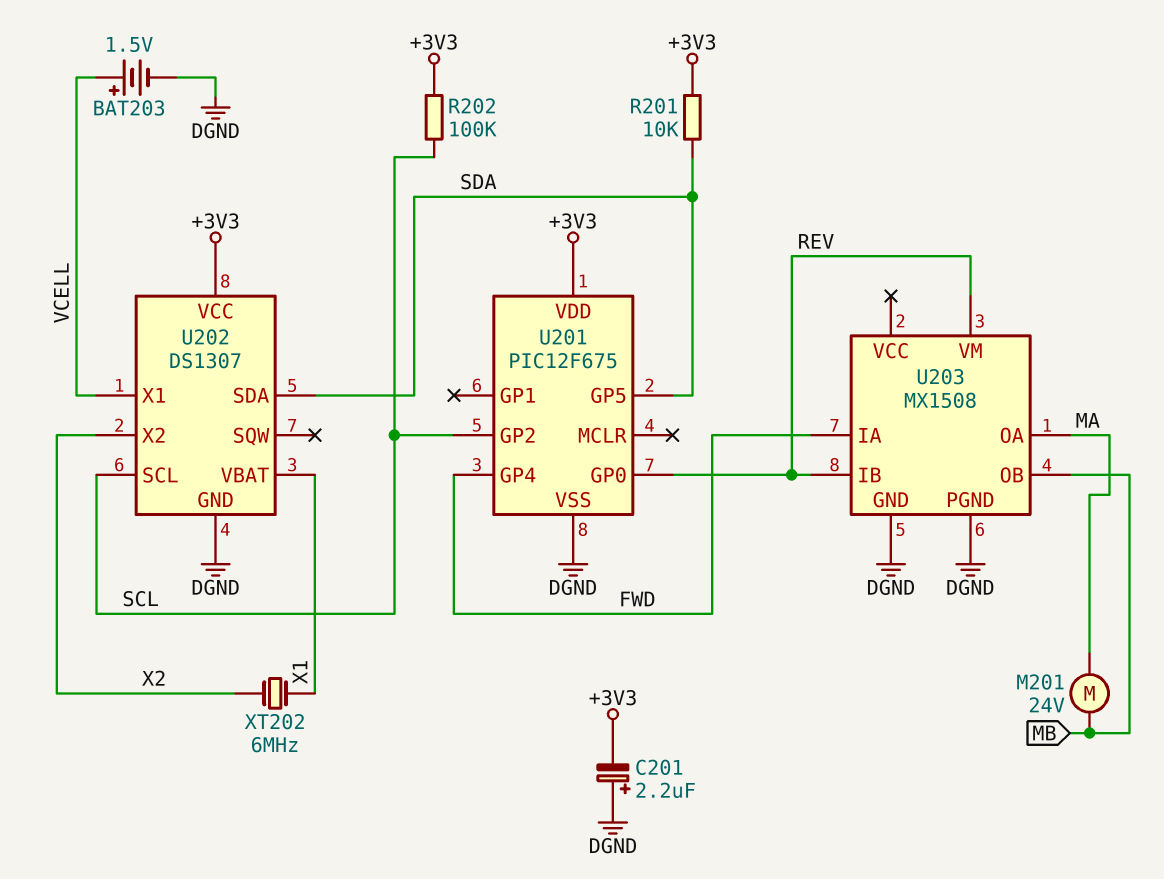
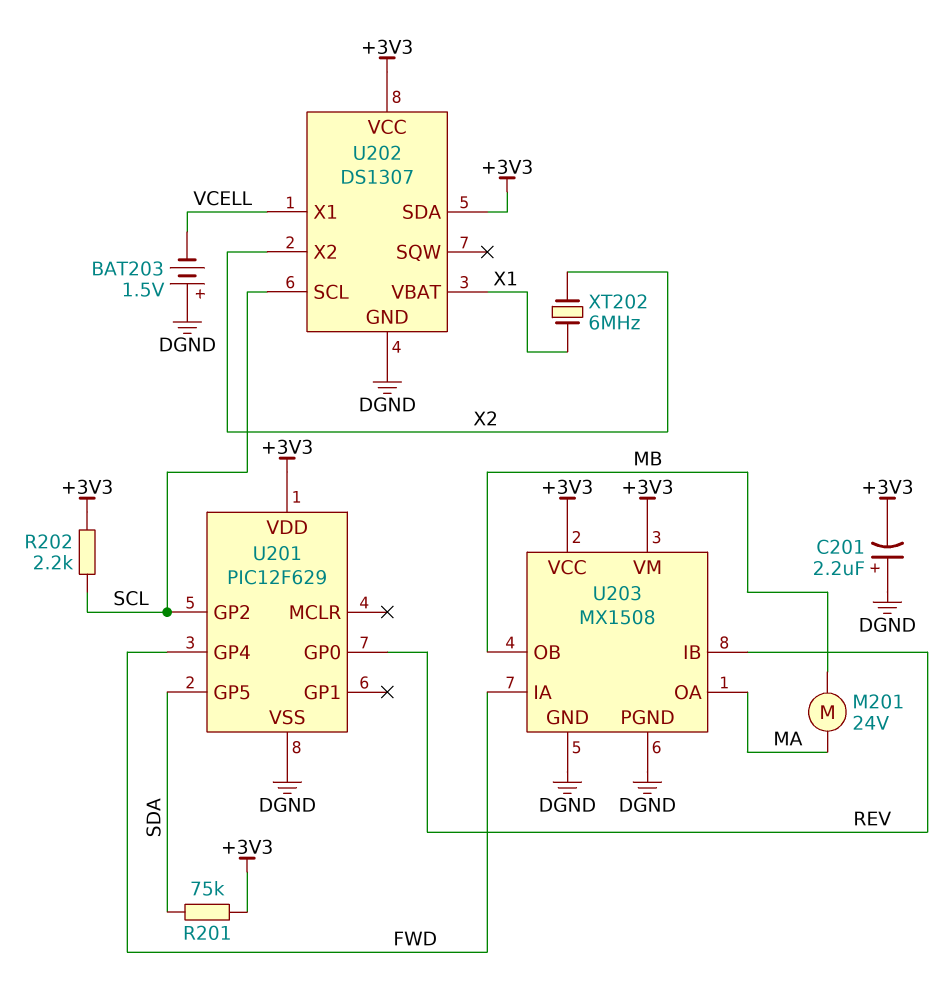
BAT203: 1.5V (plus VCELL, minus DGND) -> 1.5V (plus DGND, minus VCELL)
R201: 10k (+3V3, SDA) -> 75k (+3V3, SDA)
R202: 100k (+3V3, SCL) -> 2.2k (+3V3, SCL)
U201: PIC12F675 -> PIC12F629
U202 pin SDA: SDA -> +3V3
U203 pin VCC: none -> +3V3
U203 pin VM: REV -> +3V3

